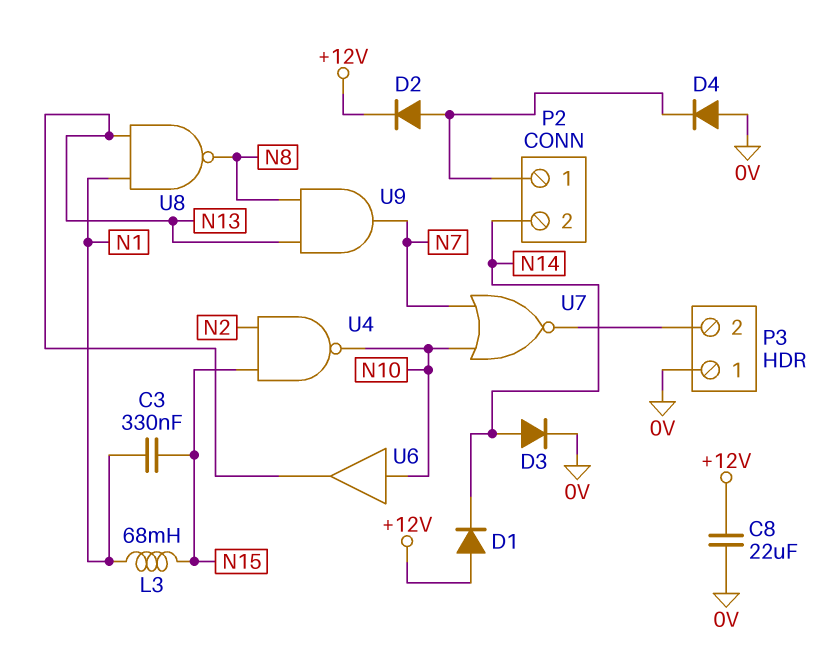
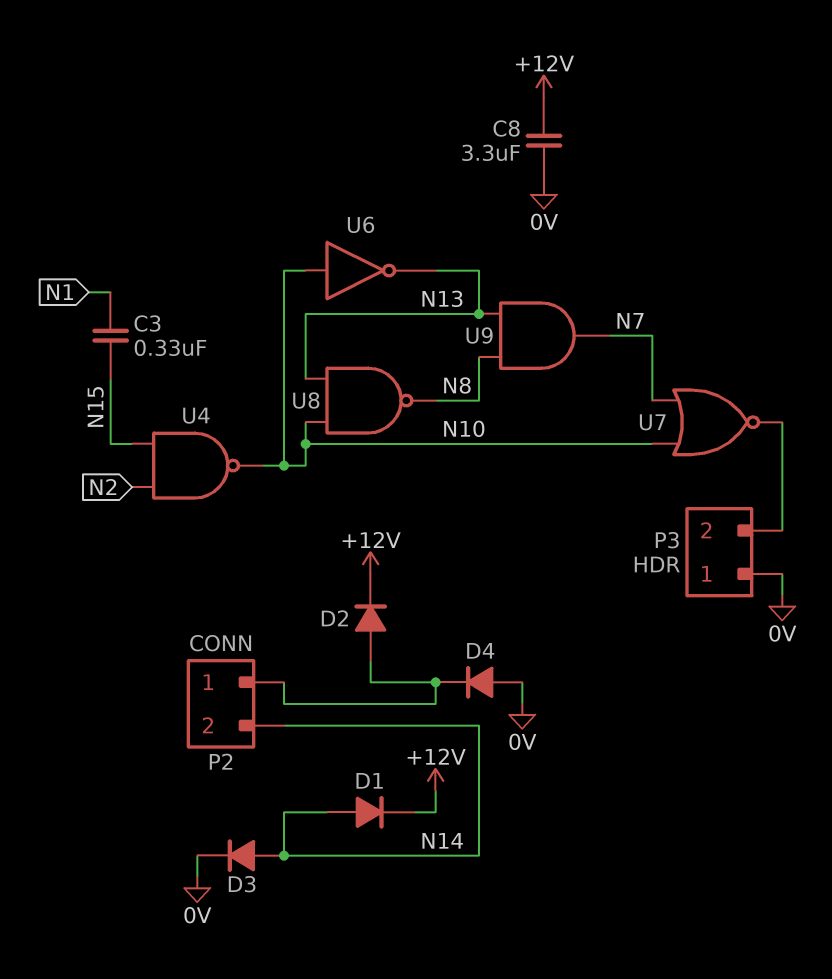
C8: 22uF (+12V, 0V) -> 3.3uF (+12V, 0V)
D1: diode (A +12V, K N14) -> diode (A N14, K +12V)
L3: 68mH (N1, N15) -> none
U6: buffer (in N10, out N13) -> NOT (in N10, out N13)
U8: NAND (in N1, in N13, out N8) -> NAND (in N10, in N13, out N8)

